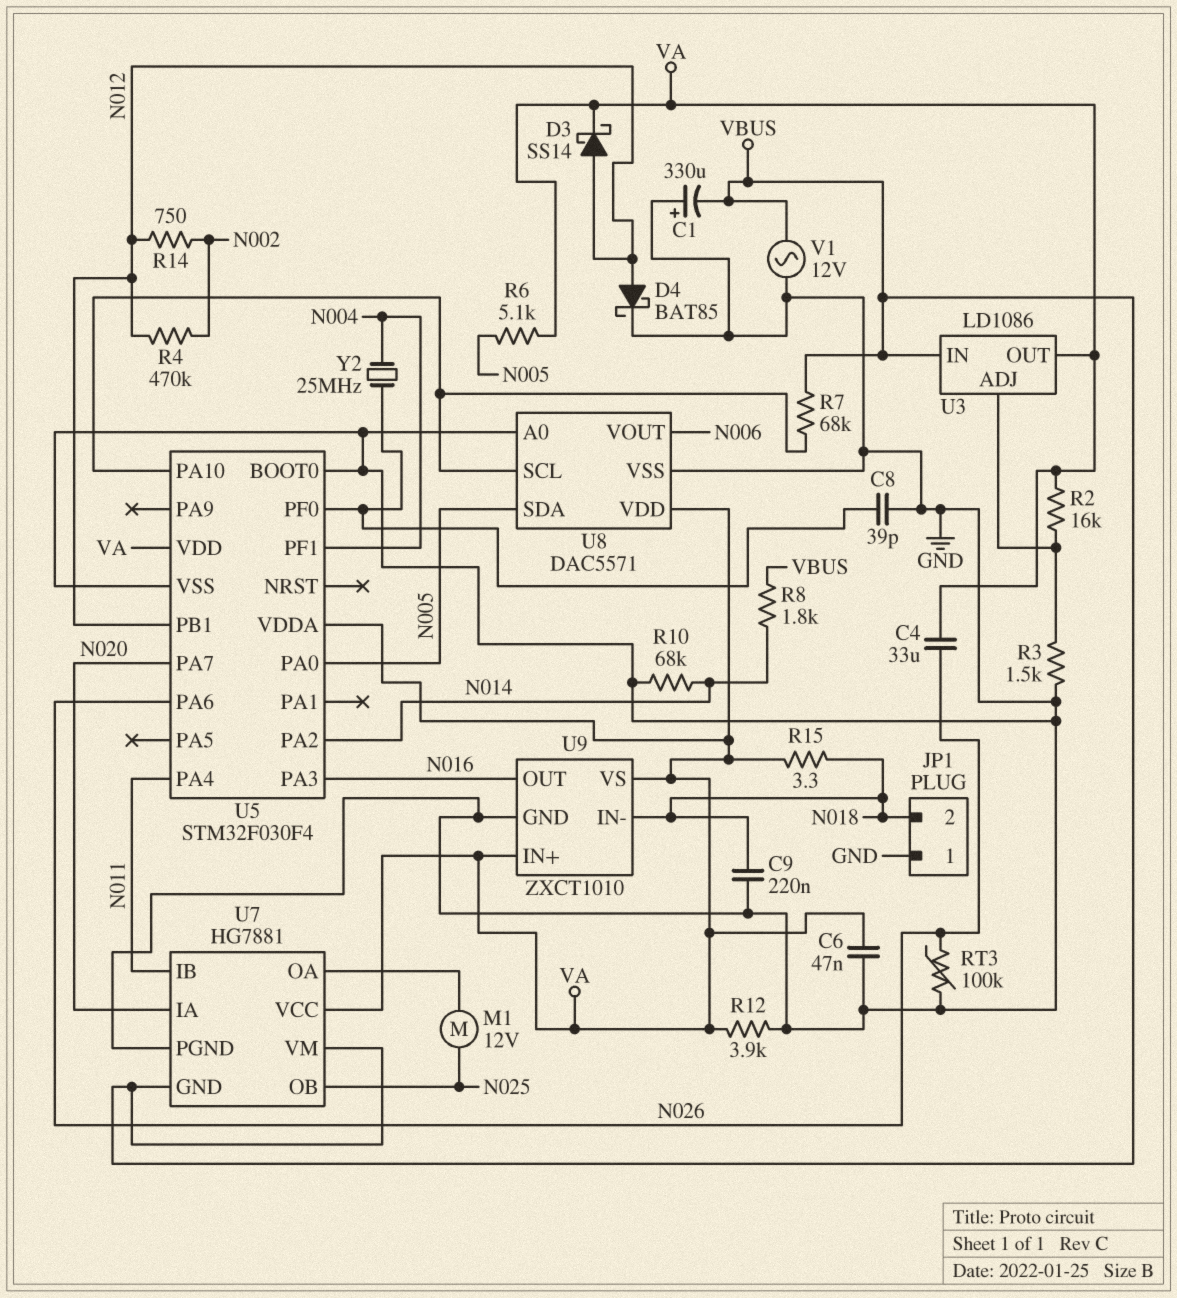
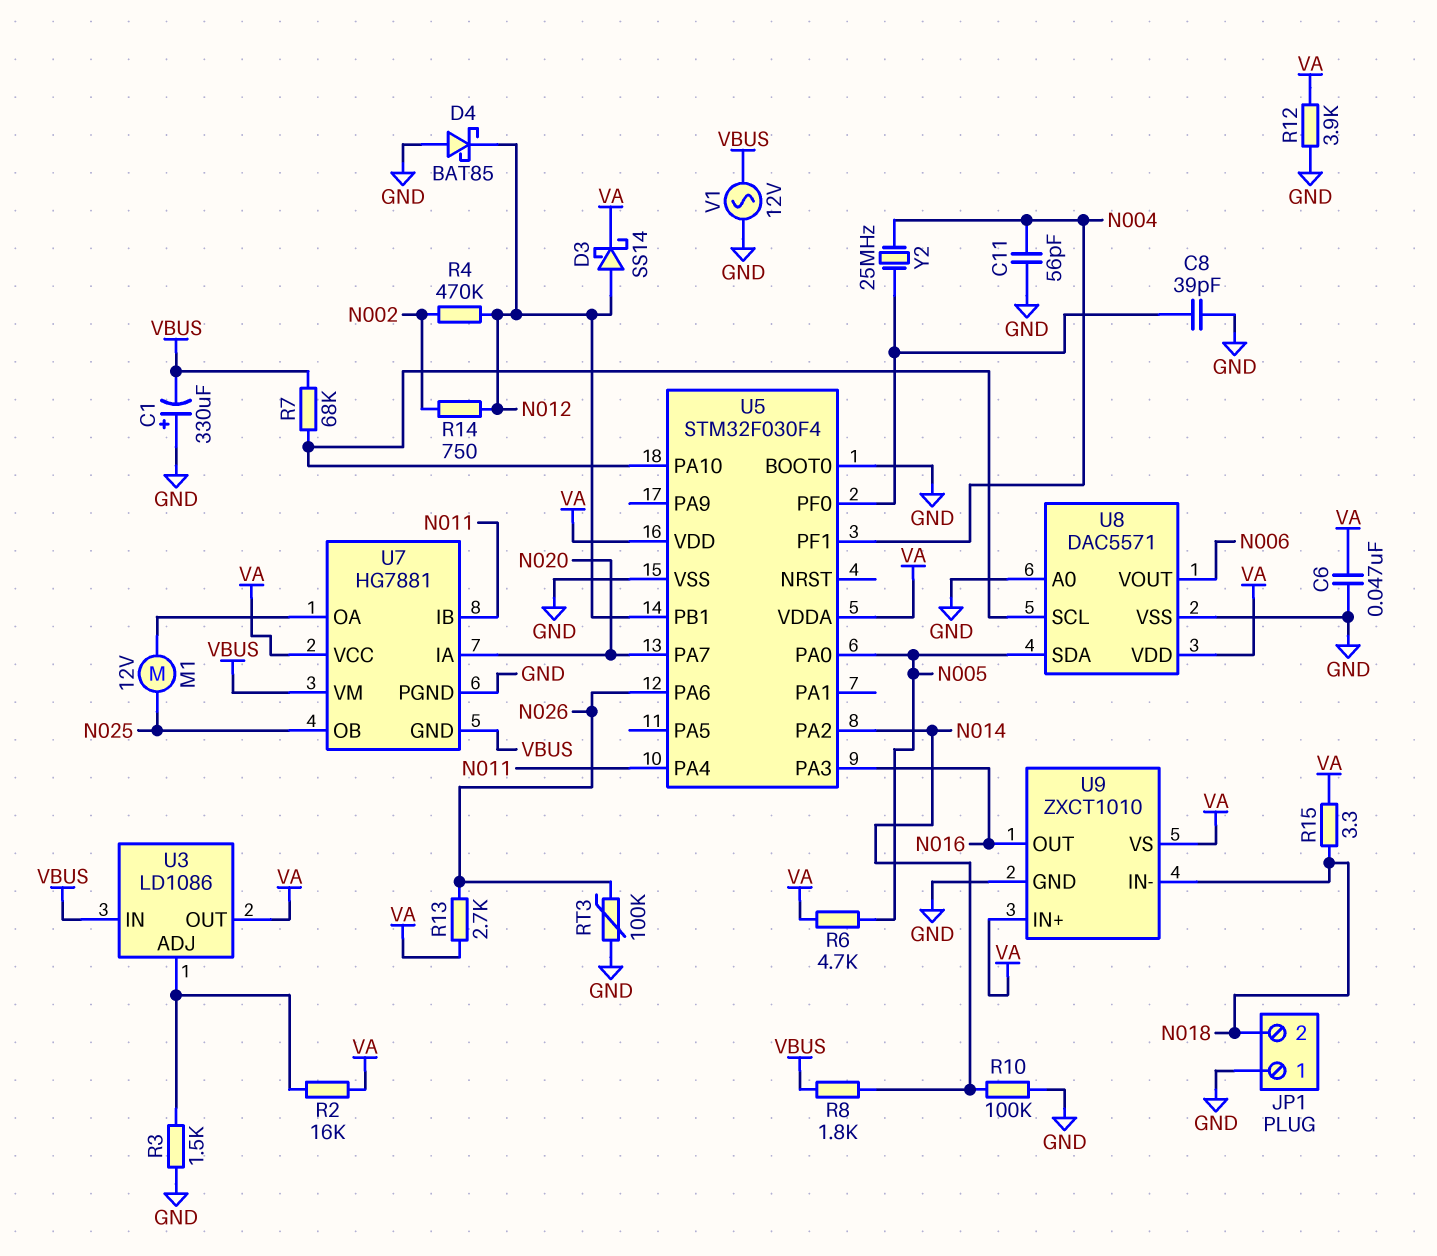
C4: 33uF (N026, VA) -> none
C9: 220nF (GND, N018) -> none
C11: none -> 56pF (GND, N004)
D4: schottky BAT85 (A N012, K GND) -> schottky BAT85 (A GND, K N012)
R6: 5.1k (N005, VA) -> 4.7k (N005, VA)
R10: 68k (GND, N014) -> 100k (GND, N014)
R13: none -> 2.7k (N026, VA)

